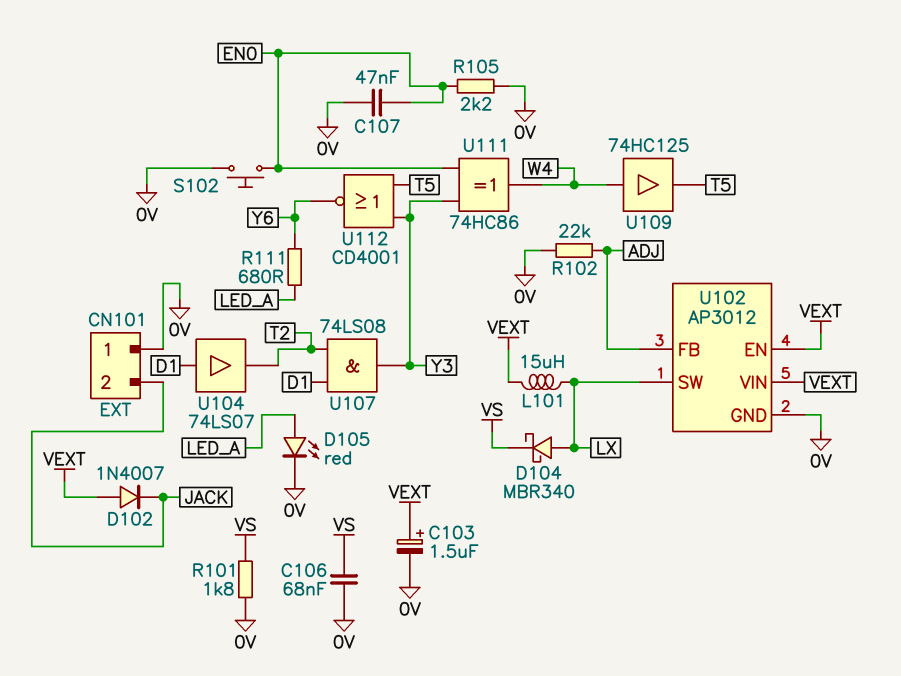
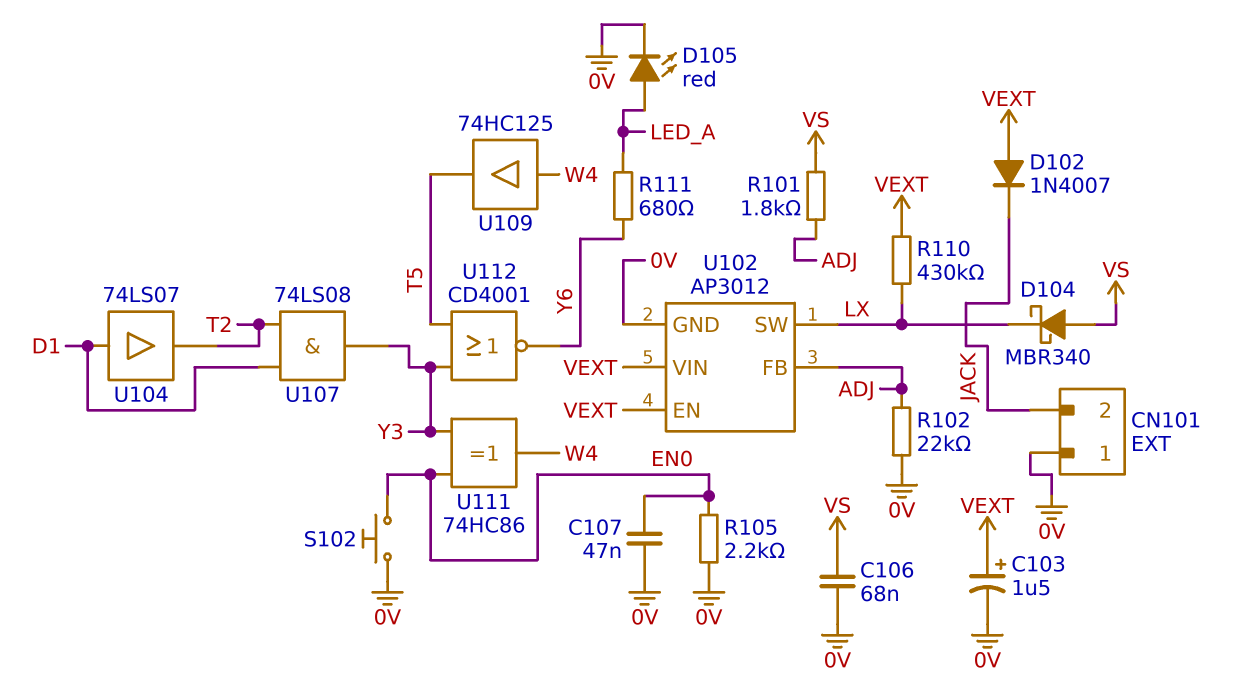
D104: schottky MBR340 (A LX, K VS) -> schottky MBR340 (A VS, K LX)
L101: 15uH (LX, VEXT) -> none
R101: 1.8k (0V, VS) -> 1.8k (ADJ, VS)
R110: none -> 430k (LX, VEXT)

